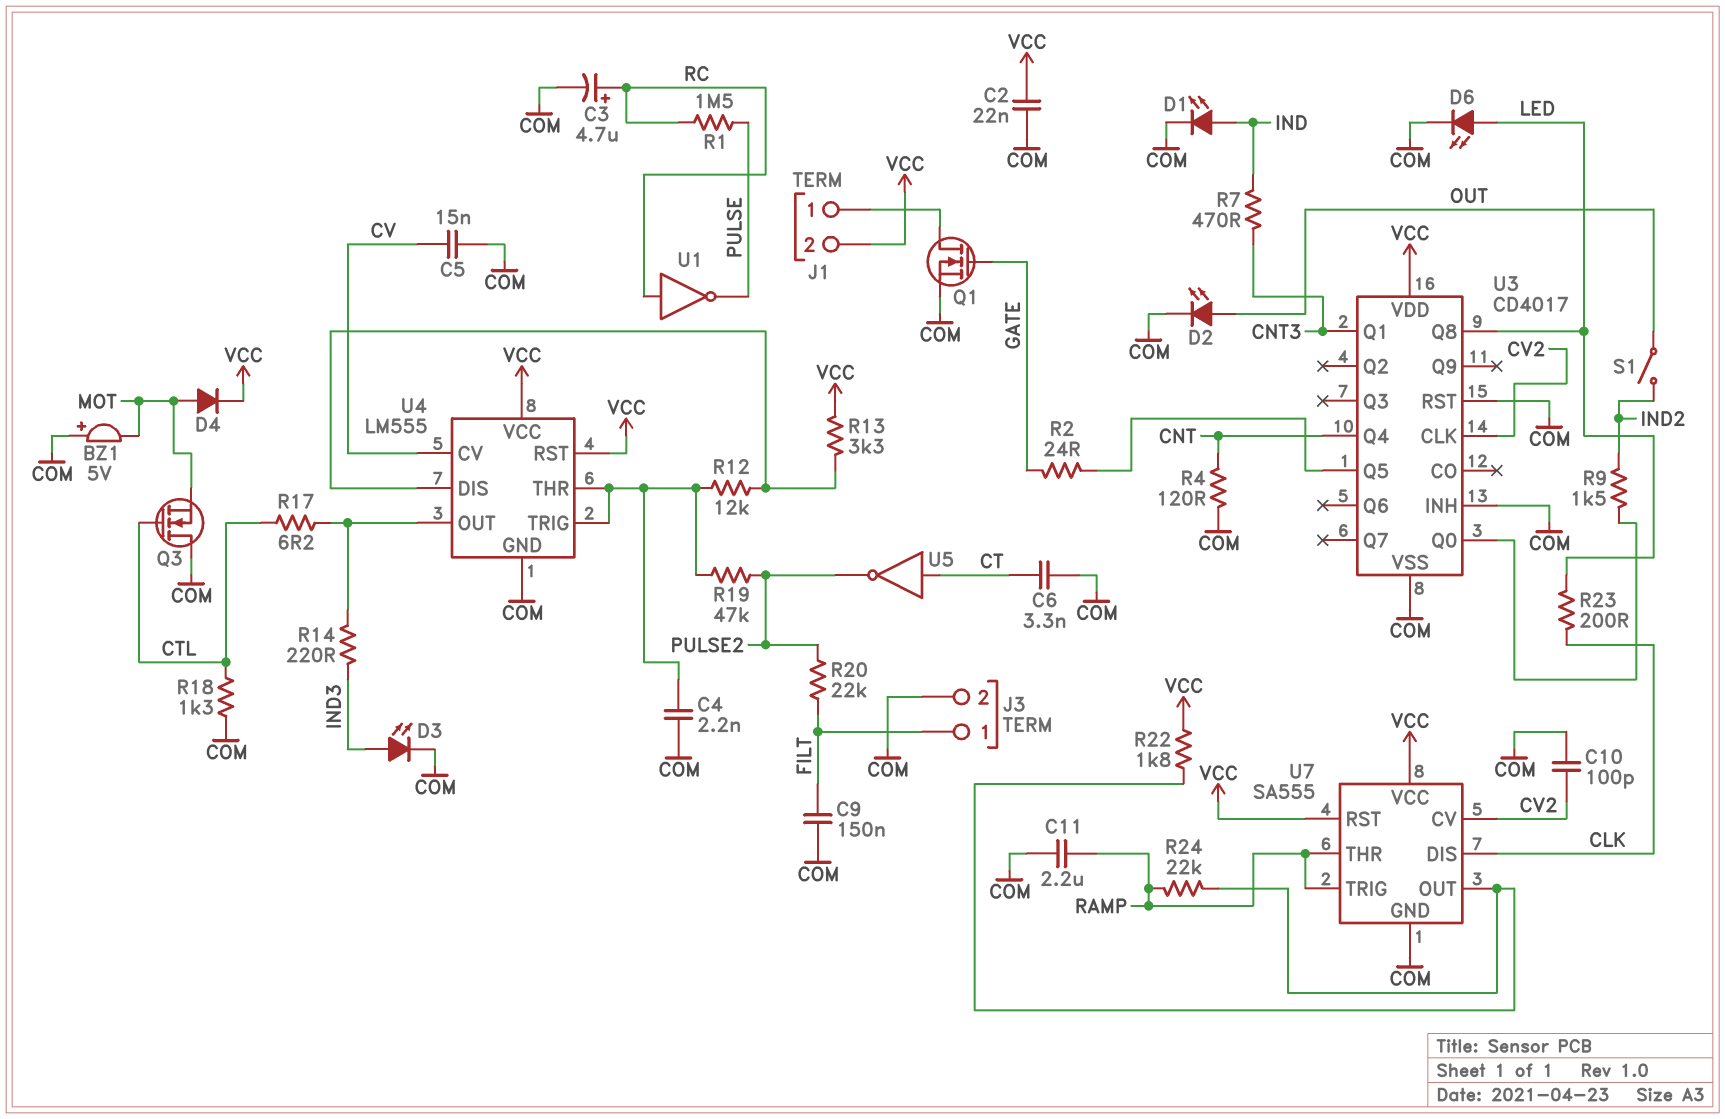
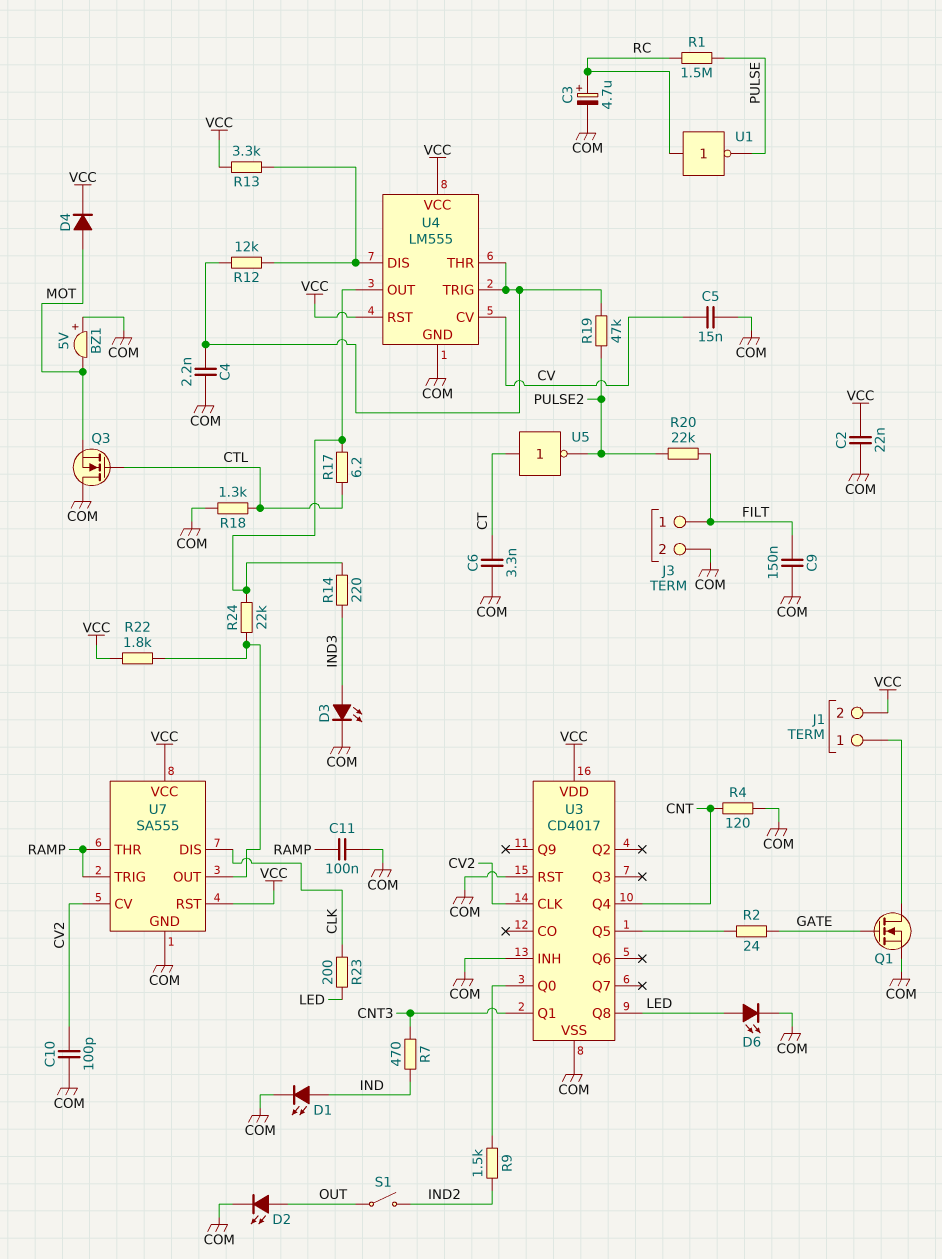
C11: 2.2uF (COM, RAMP) -> 100nF (COM, RAMP)
R24: 22k (RAMP, U7/OUT) -> 22k (U4/OUT, U7/OUT)

